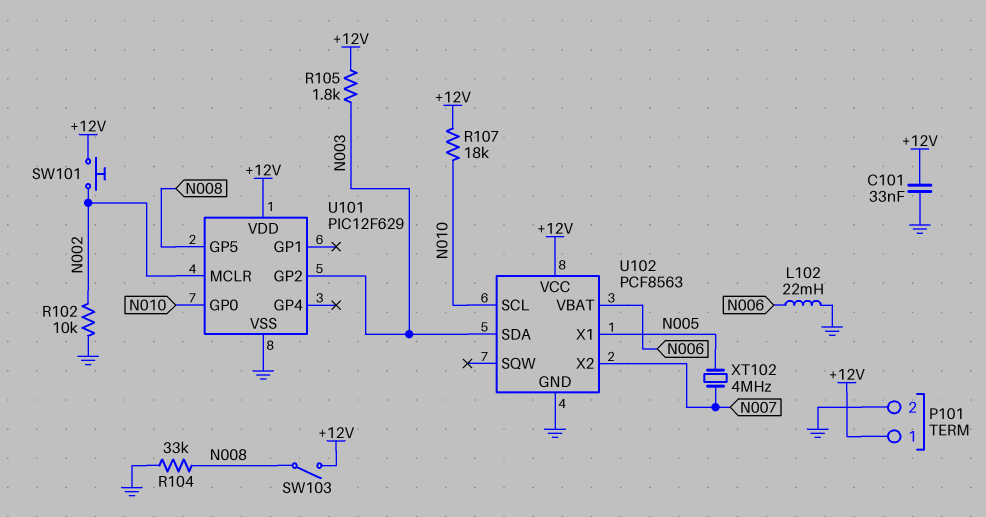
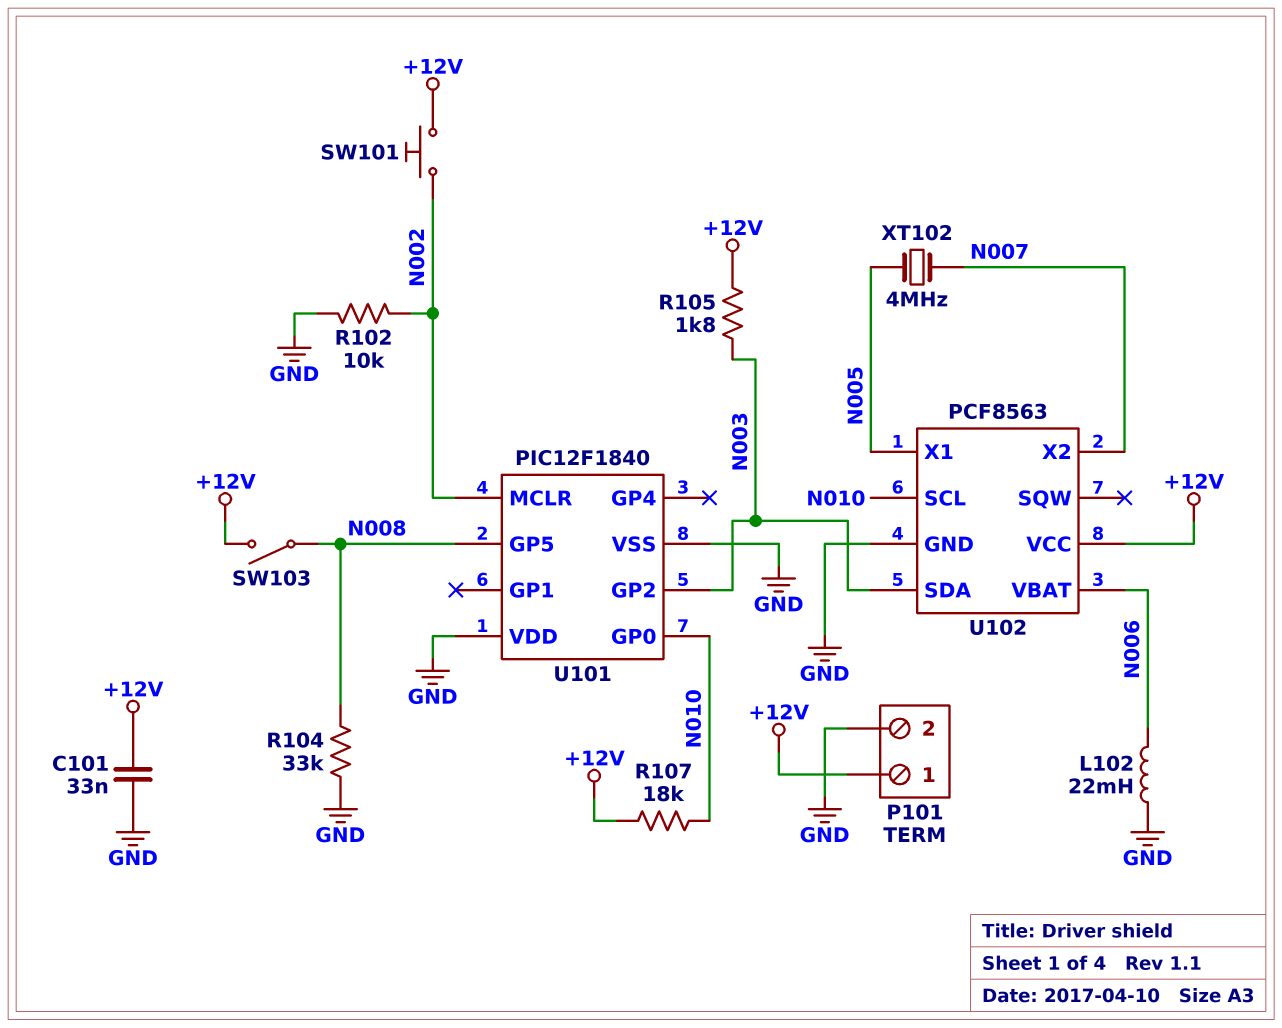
U101: PIC12F629 -> PIC12F1840
U101 pin VDD: +12V -> GND

